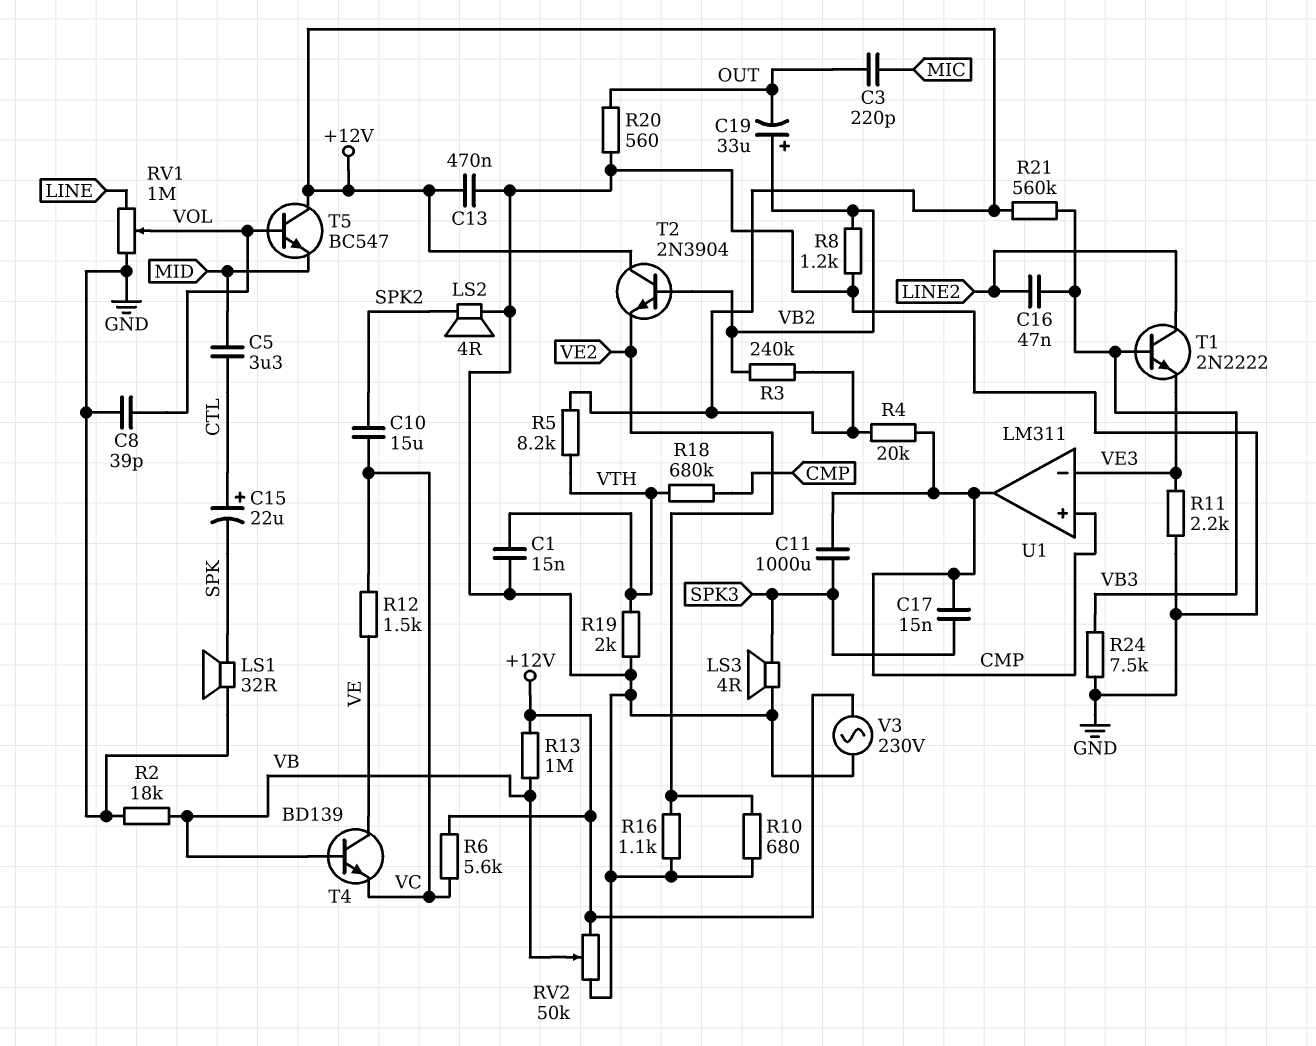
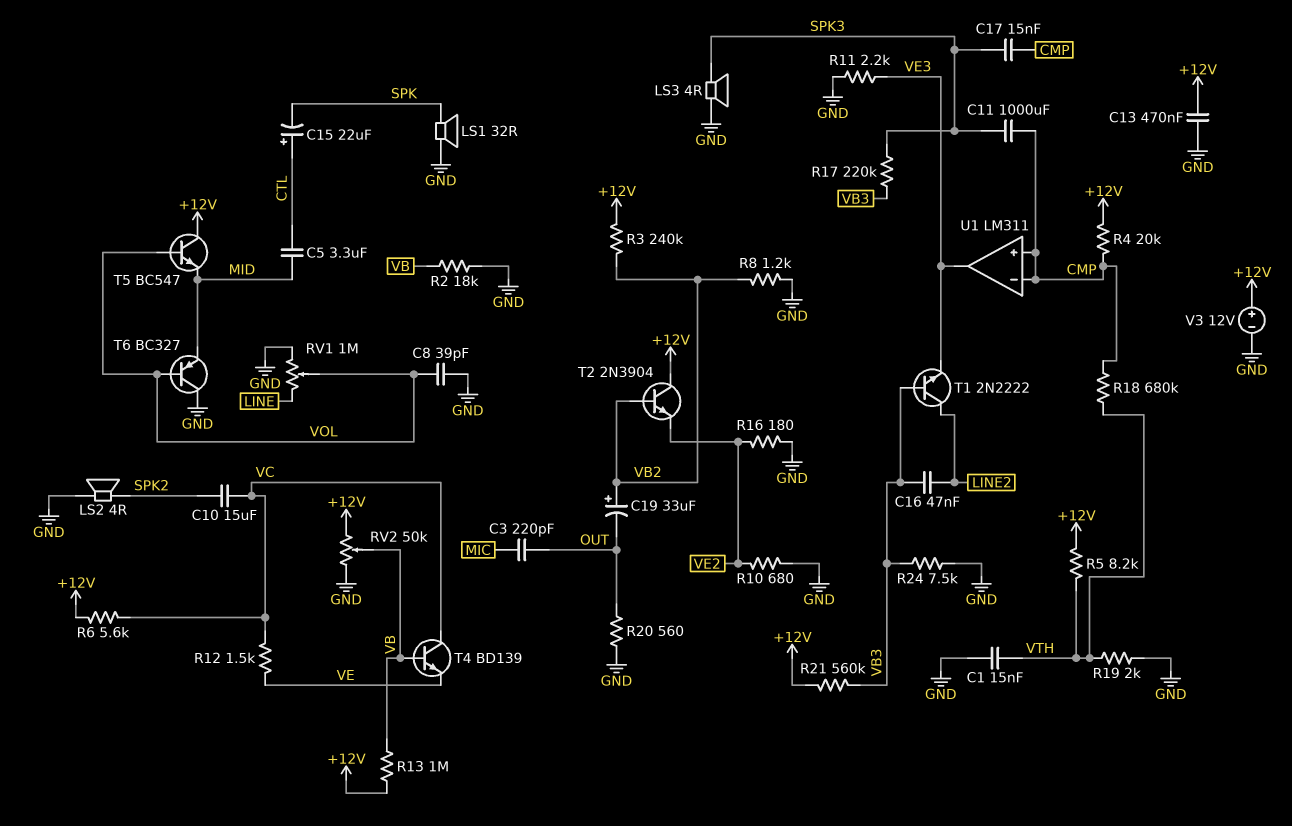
R16: 1.1k (GND, VE2) -> 180 (GND, VE2)
R17: none -> 220k (SPK3, VB3)
T4: NPN BD139 (B VB, C VE, E VC) -> NPN BD139 (B VB, C VC, E VE)
T6: none -> PNP BC327 (B VOL, C GND, E MID)
U1 pin in-: VE3 -> CMP
U1 pin out: CMP -> VE3
V3: AC 230V (+12V, GND) -> 12V (plus +12V, minus GND)

